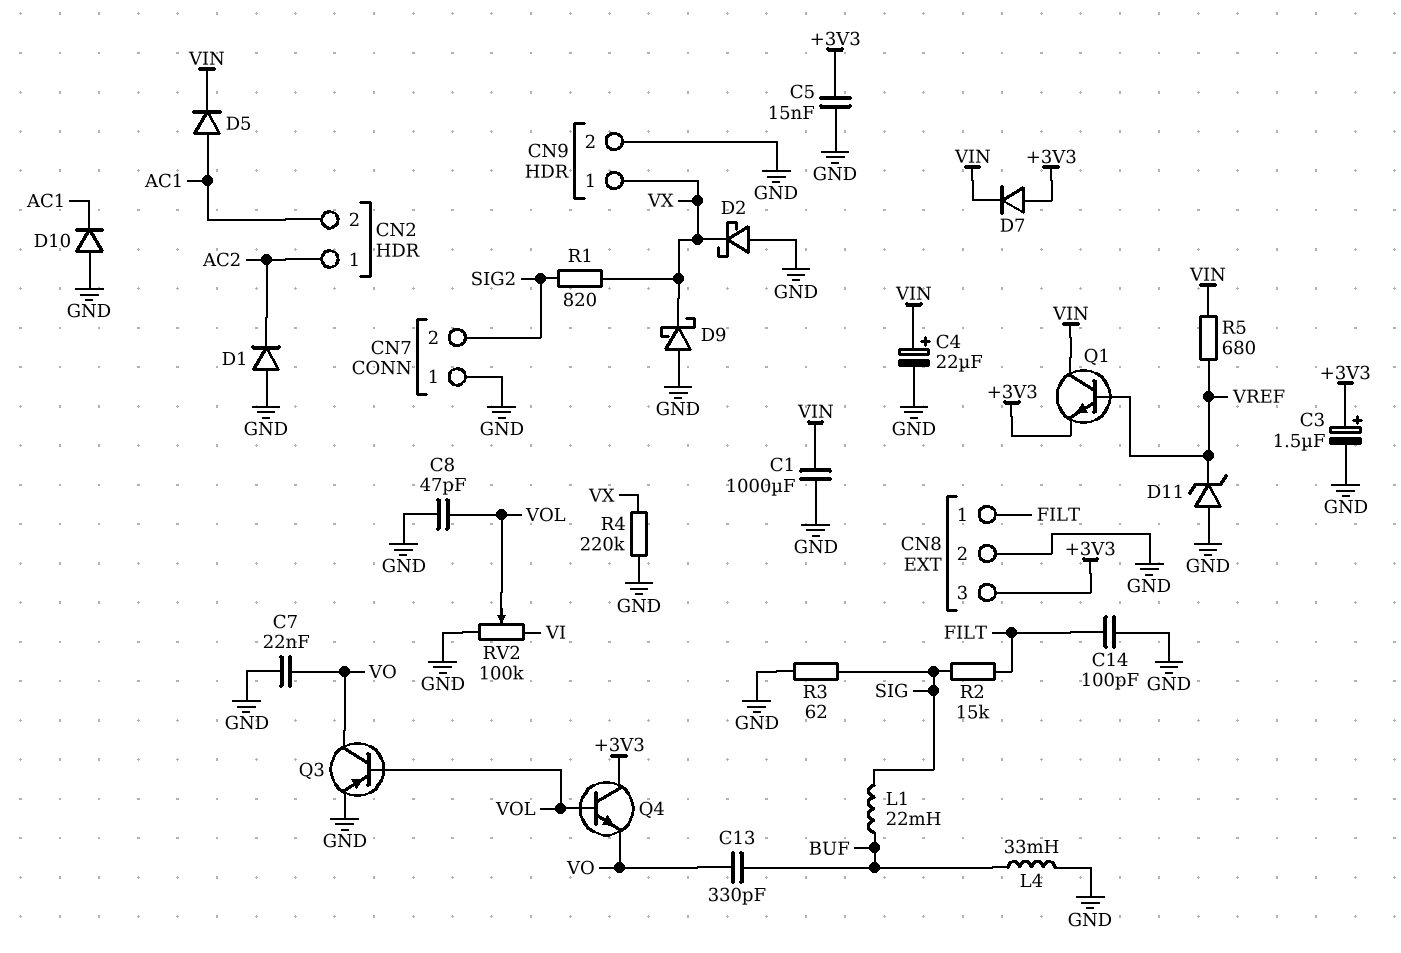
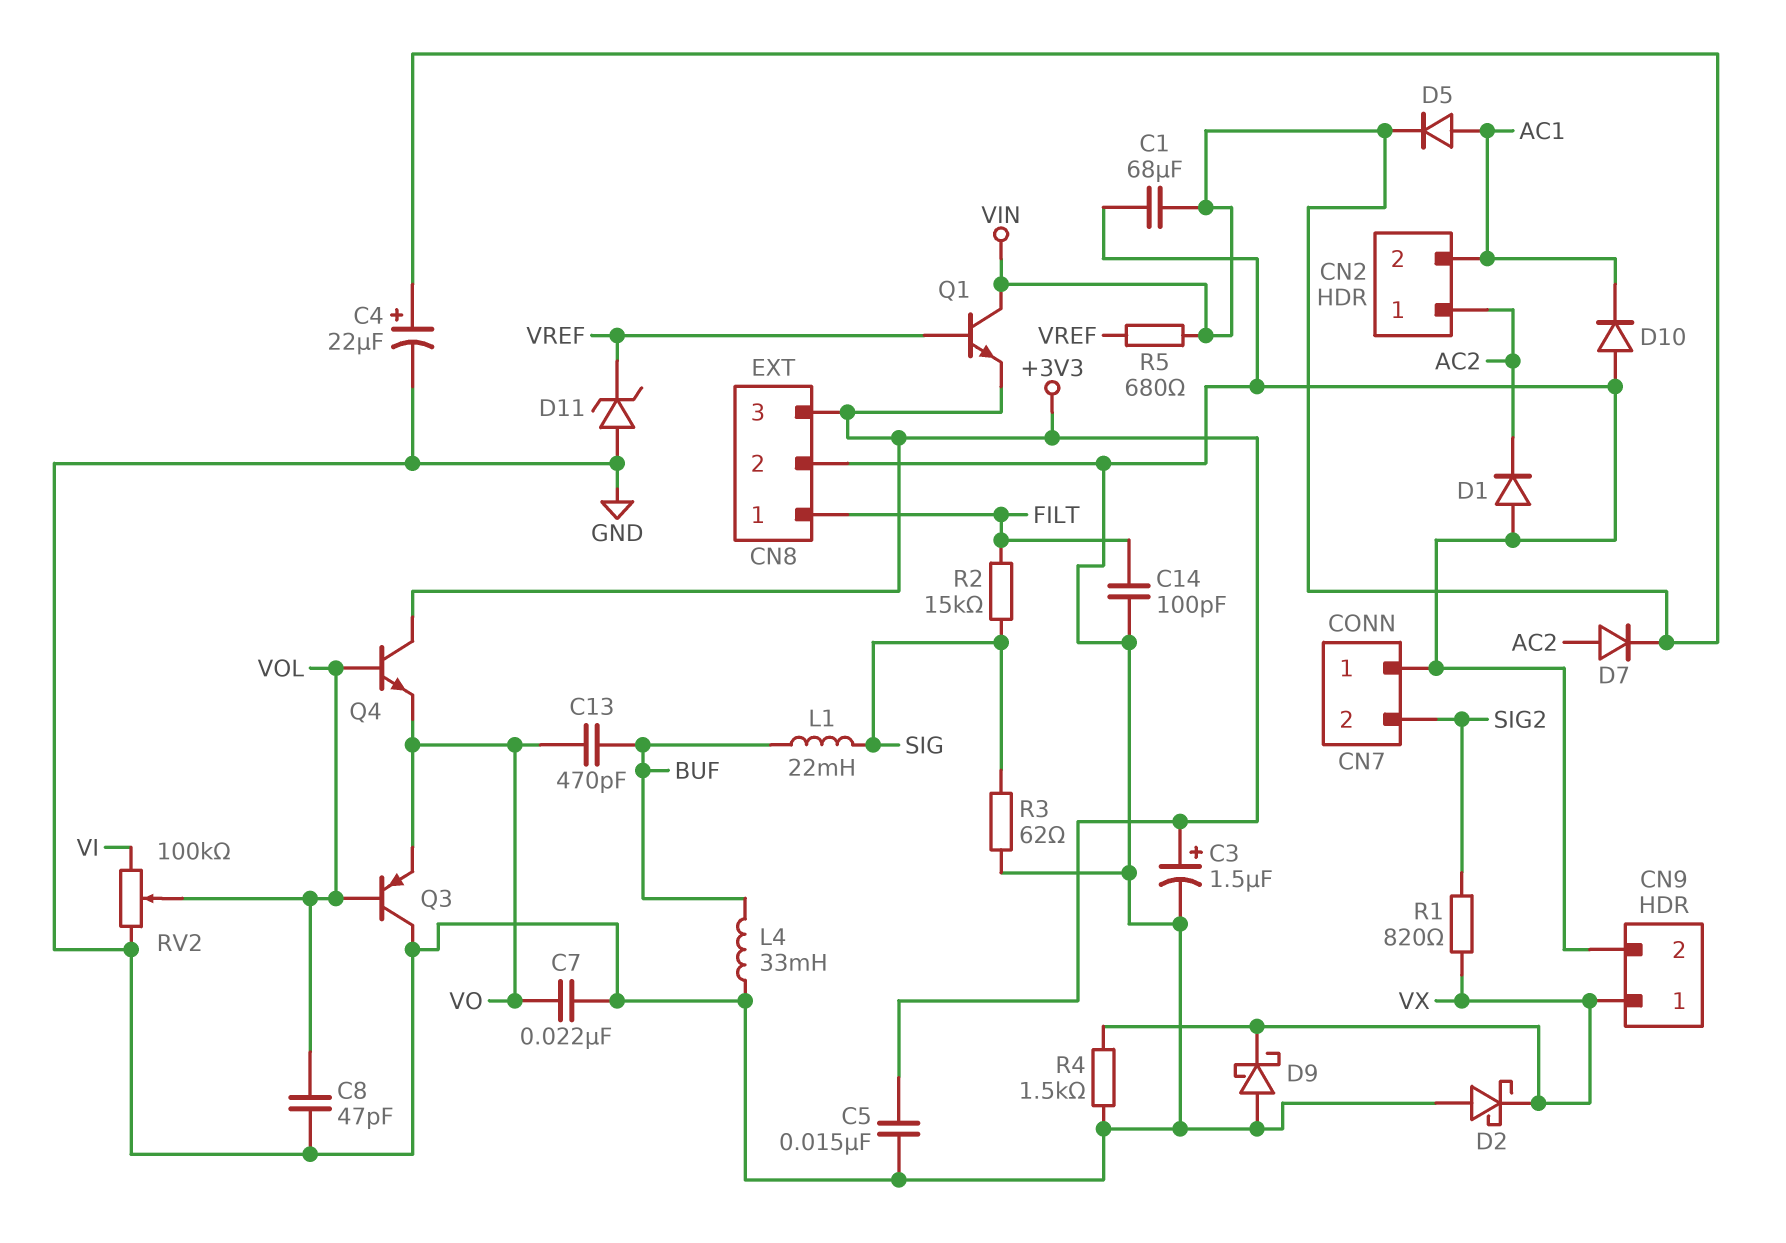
C1: 1000uF (GND, VIN) -> 68uF (GND, VIN)
C13: 330pF (BUF, VO) -> 470pF (BUF, VO)
D7: diode (A +3V3, K VIN) -> diode (A AC2, K VIN)
Q3: PNP (B VOL, C VO, E GND) -> PNP (B VOL, C GND, E VO)
R4: 220k (GND, VX) -> 1.5k (GND, VX)

